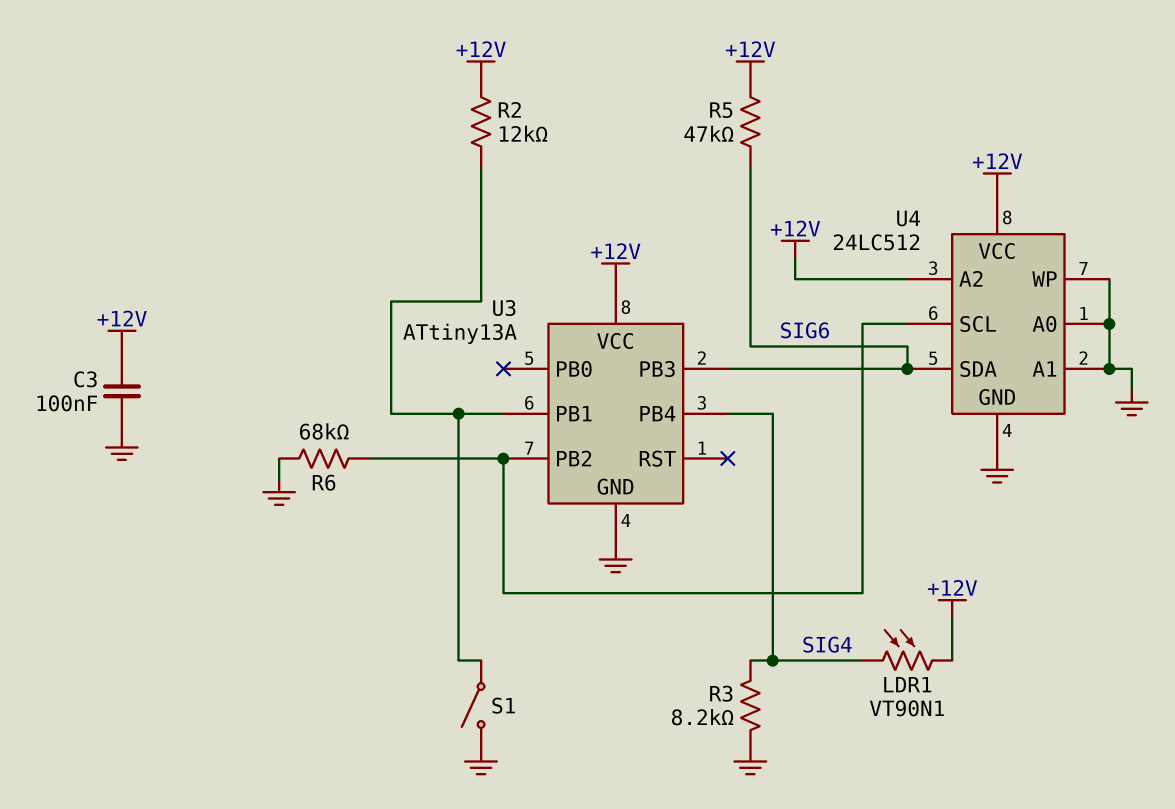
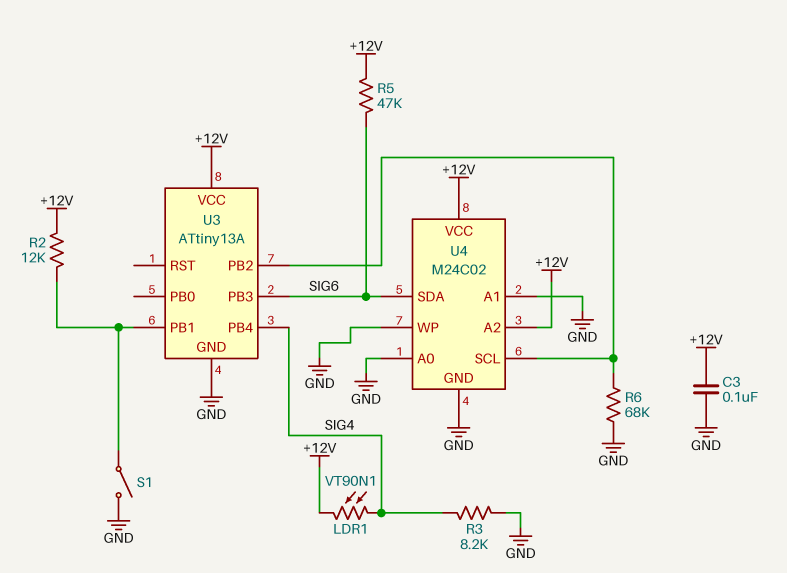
U4: 24LC512 -> M24C02

